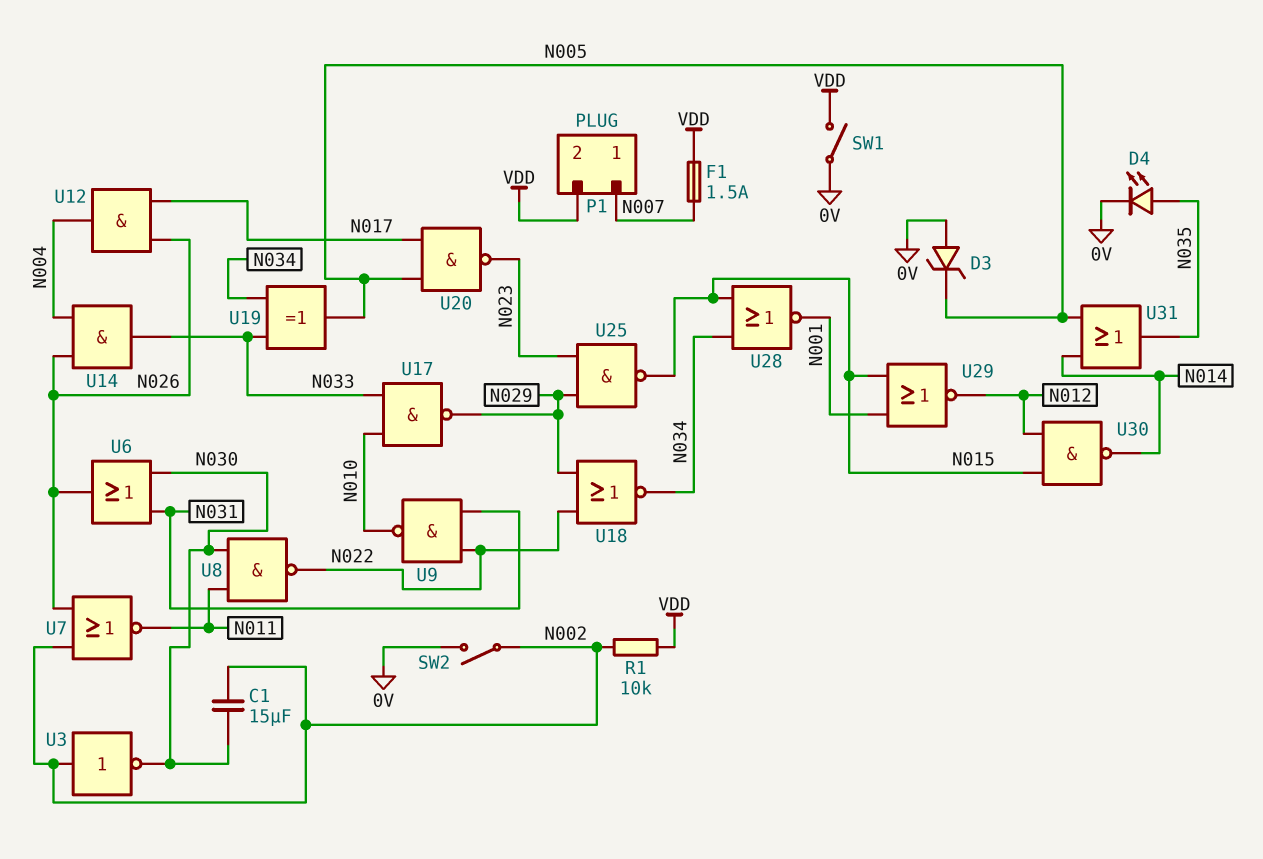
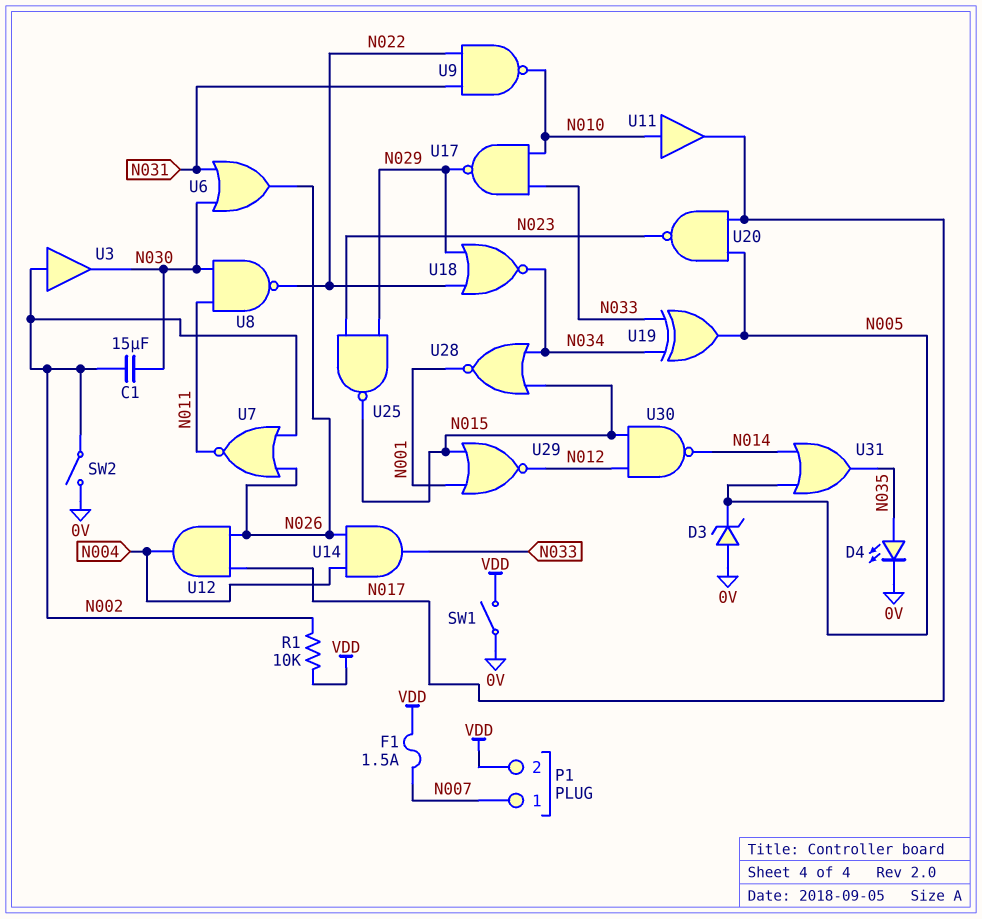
U3: NOT (in N002, out N030) -> buffer (in N002, out N030)
U11: none -> buffer (in N010, out N017)

